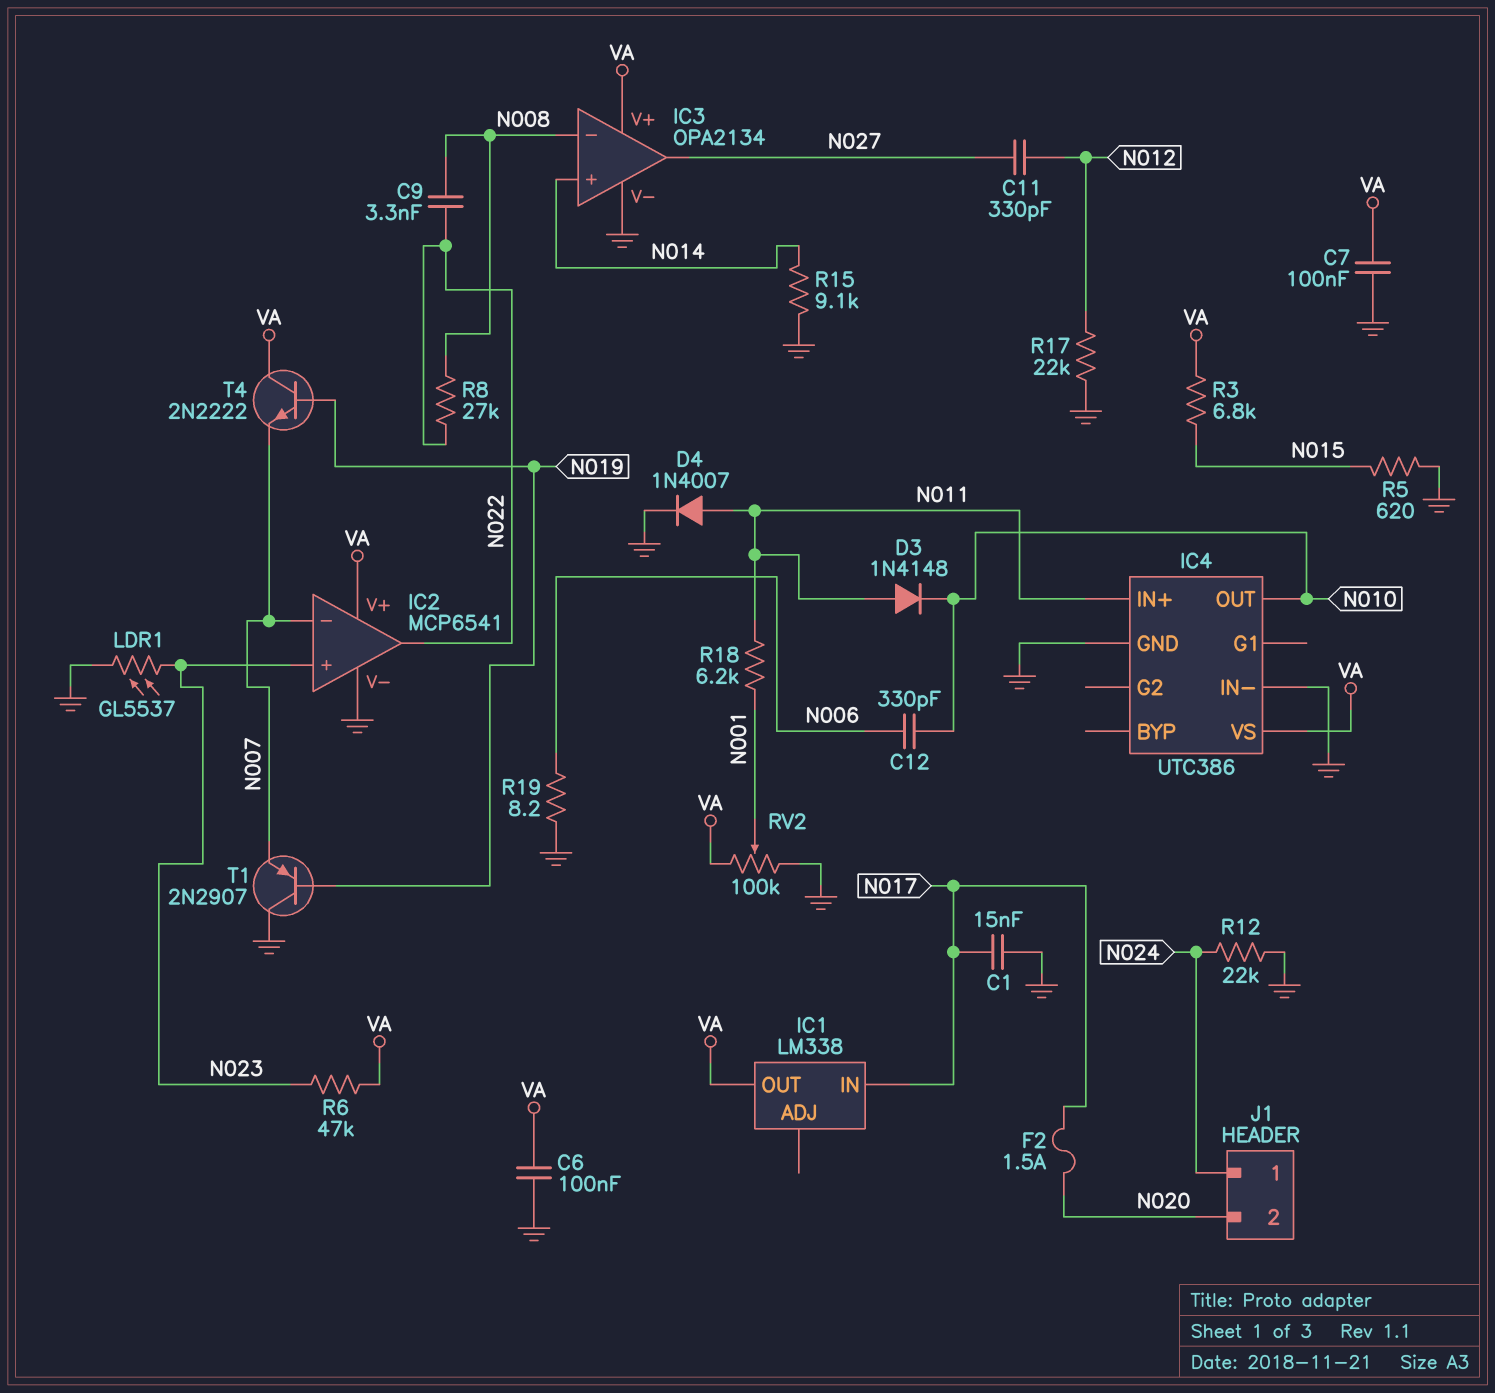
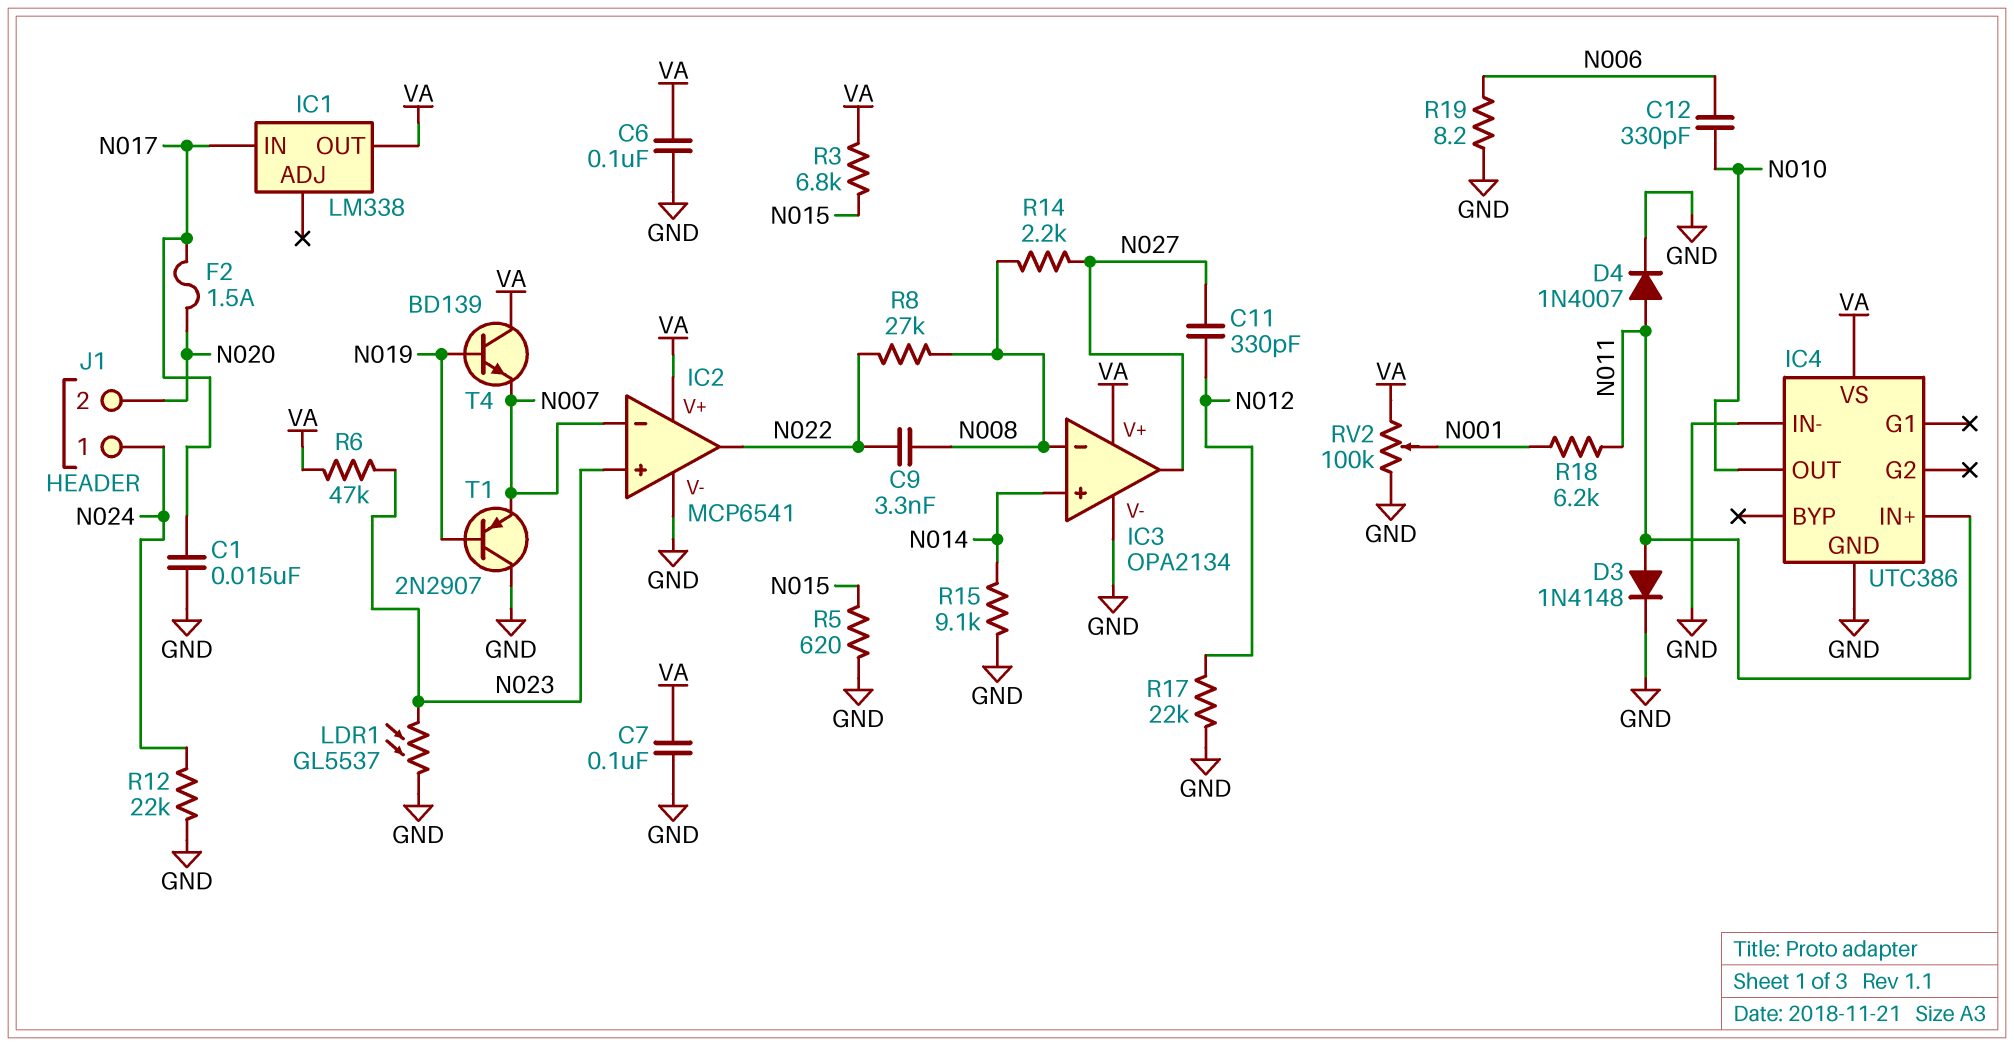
D3: diode 1N4148 (A N011, K N010) -> diode 1N4148 (A N011, K GND)
R14: none -> 2.2k (N008, N027)
T4: NPN 2N2222 (B N019, C VA, E N007) -> NPN BD139 (B N019, C VA, E N007)

